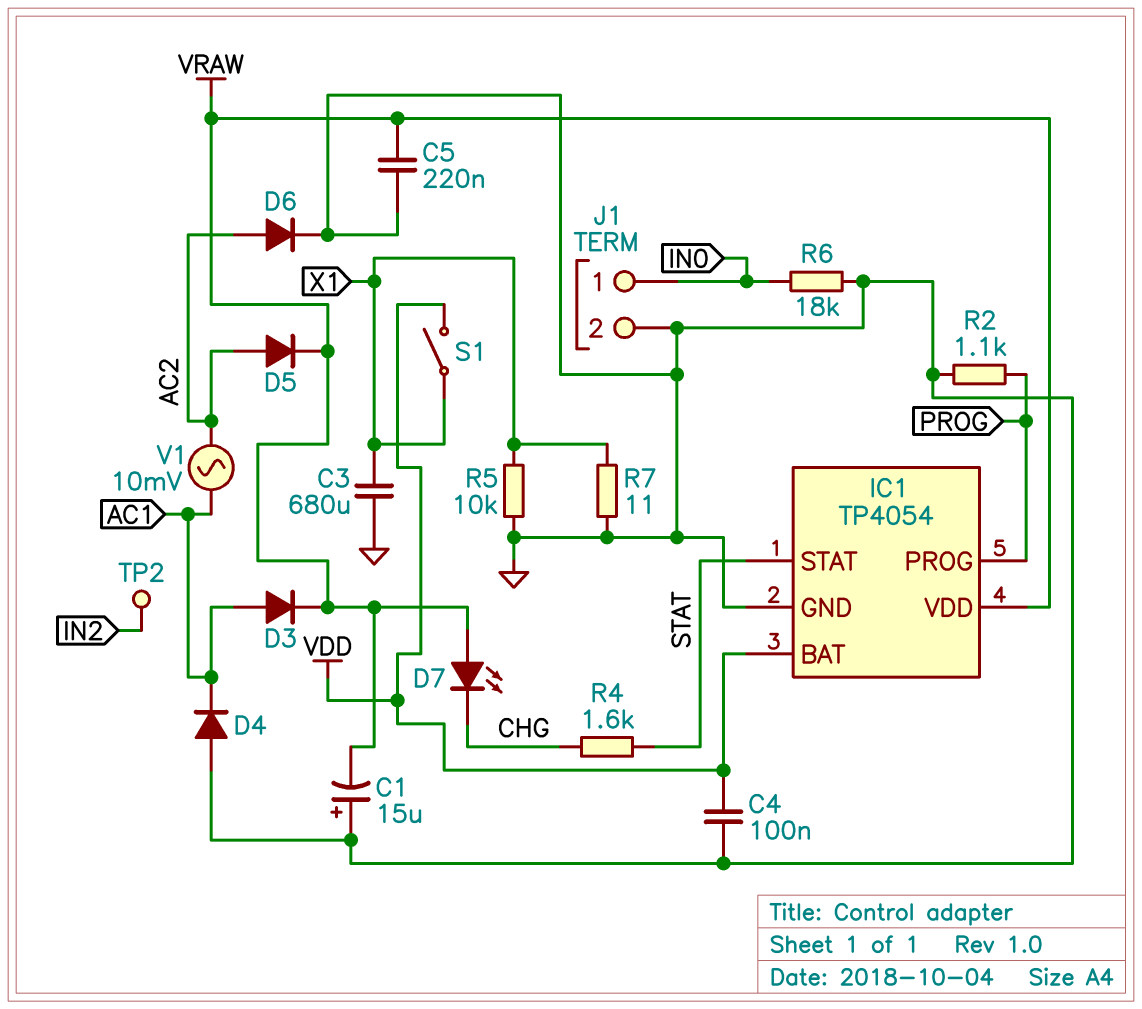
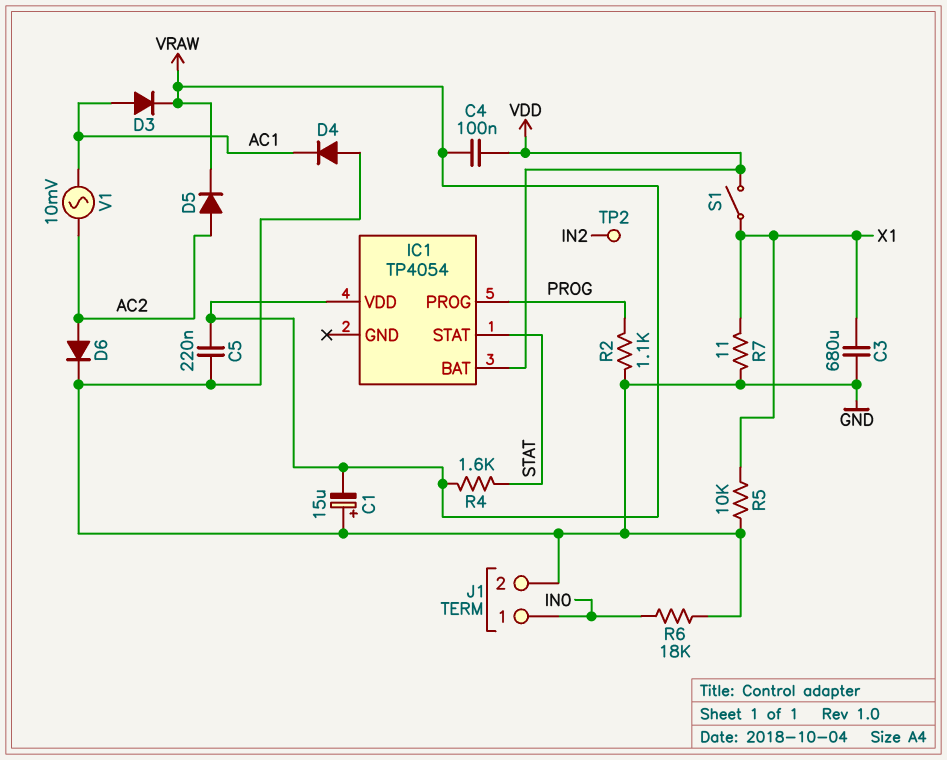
C4: 100nF (GND, VDD) -> 100nF (VDD, VRAW)
D7: LED (A VRAW, K CHG) -> none
IC1 pin GND: GND -> none
R4: 1.6k (CHG, STAT) -> 1.6k (STAT, VRAW)

